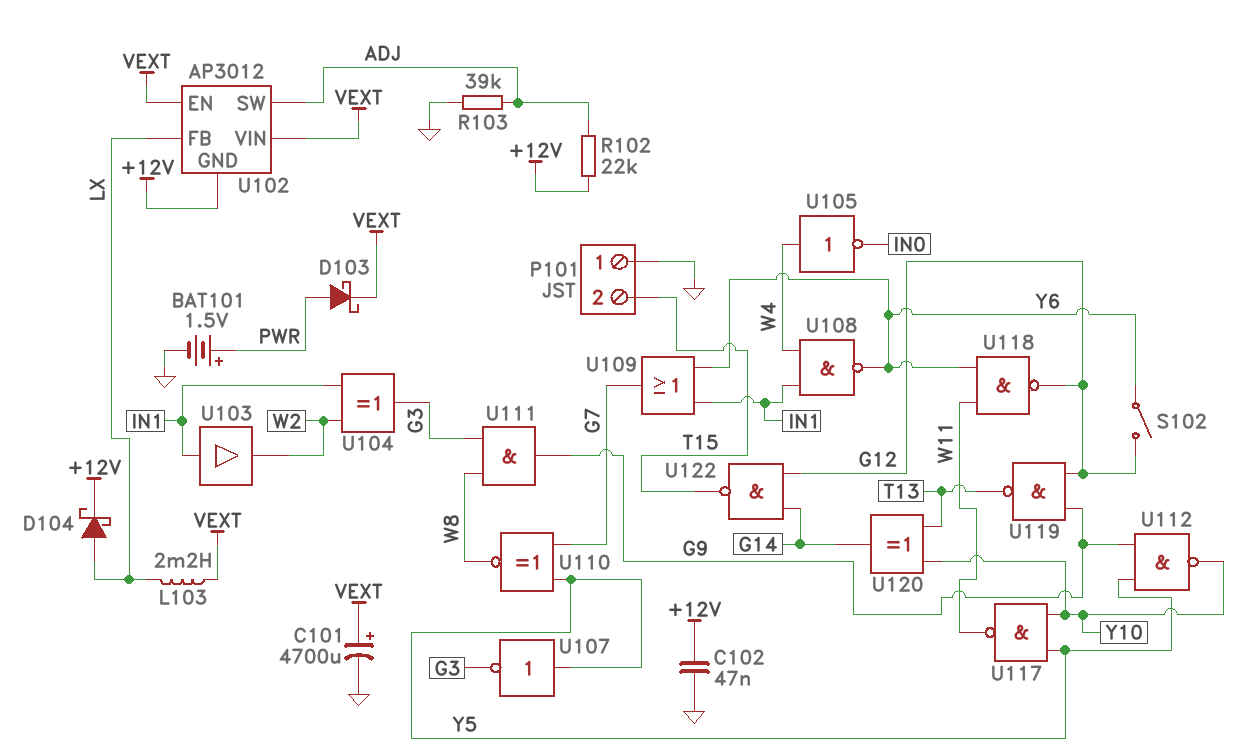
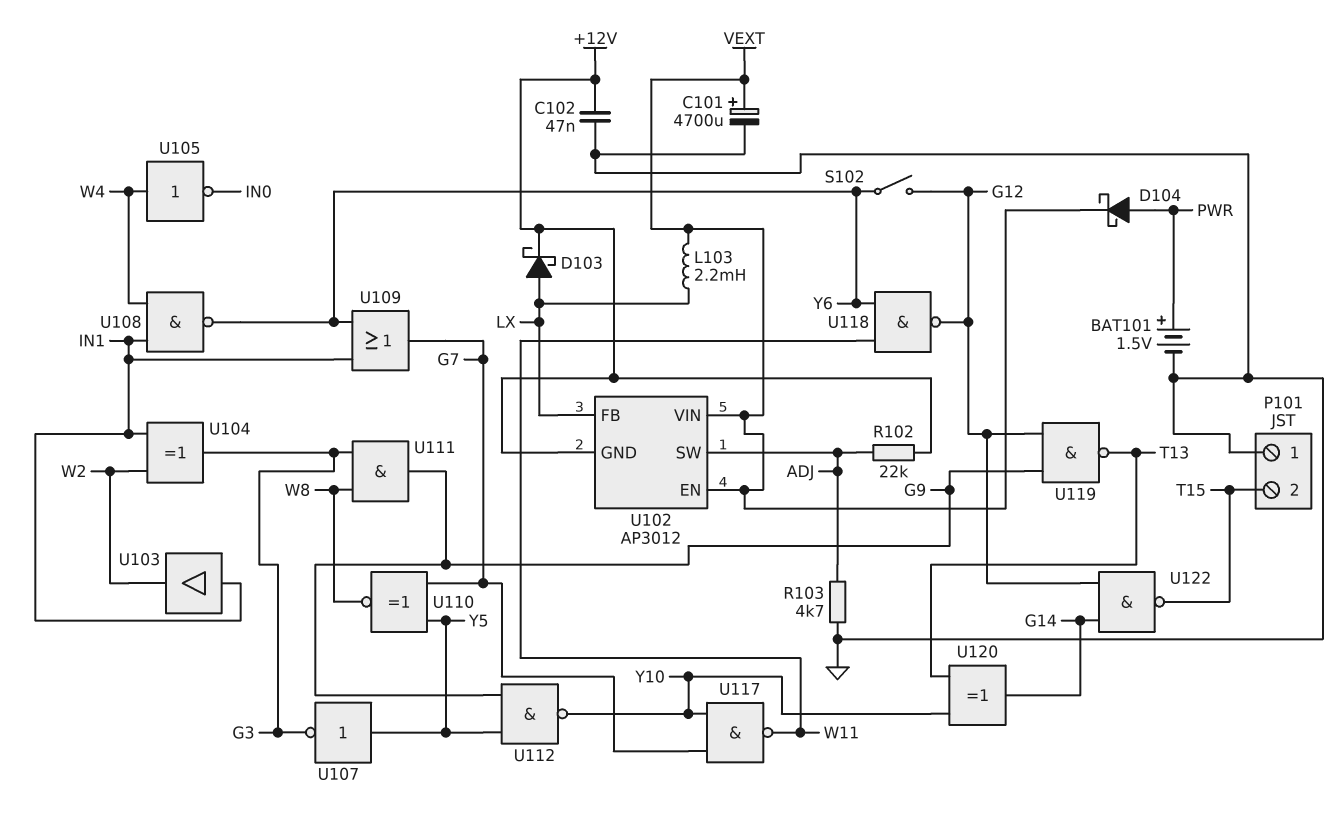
D103: schottky (A PWR, K VEXT) -> schottky (A LX, K +12V)
D104: schottky (A LX, K +12V) -> schottky (A PWR, K VEXT)
R103: 39k (ADJ, GND) -> 4.7k (ADJ, GND)
U117: NAND (in Y5, in Y10, out W11) -> NAND (in G7, in Y10, out W11)

